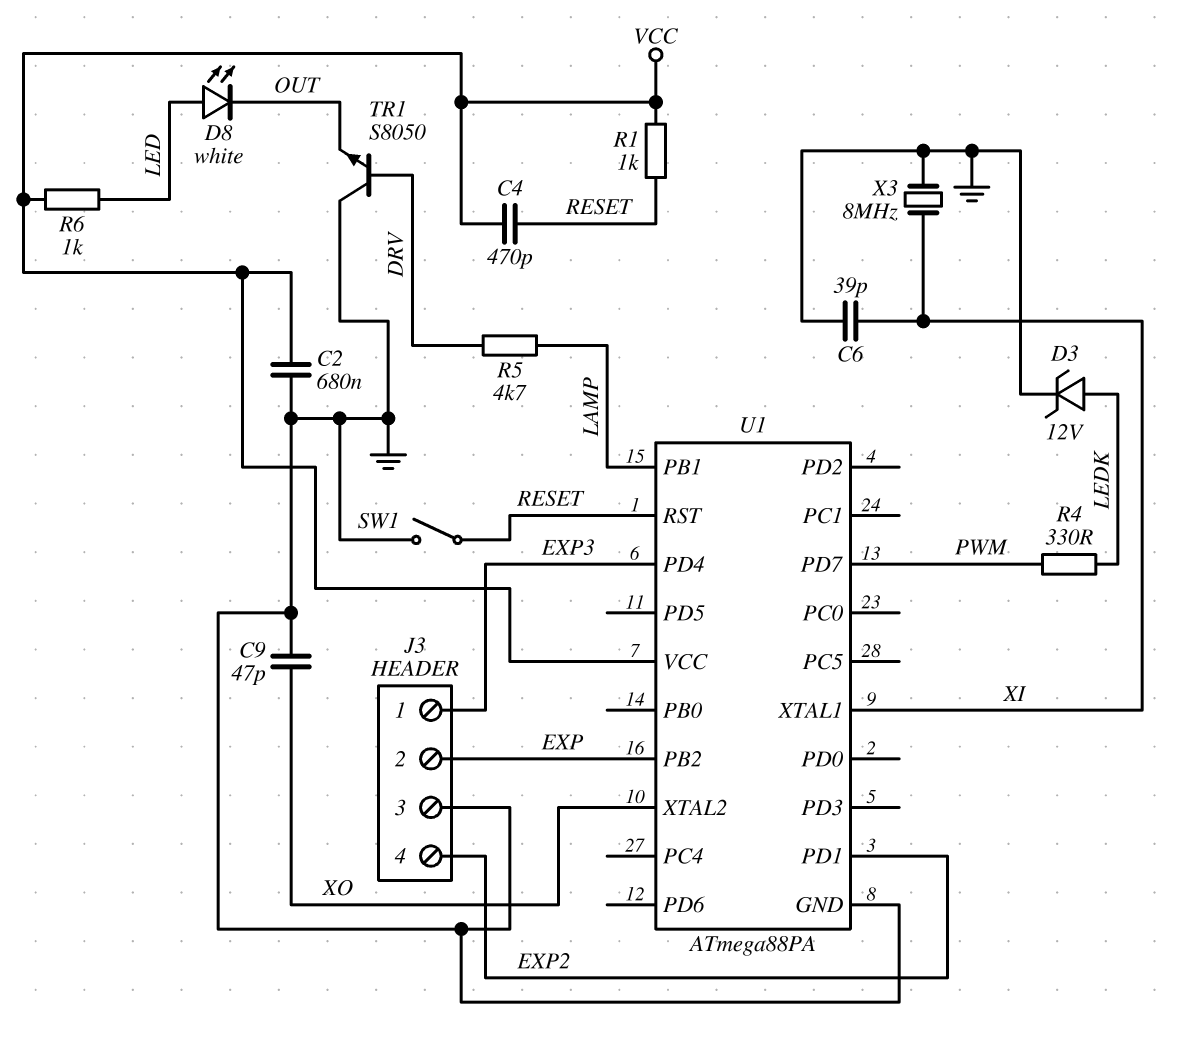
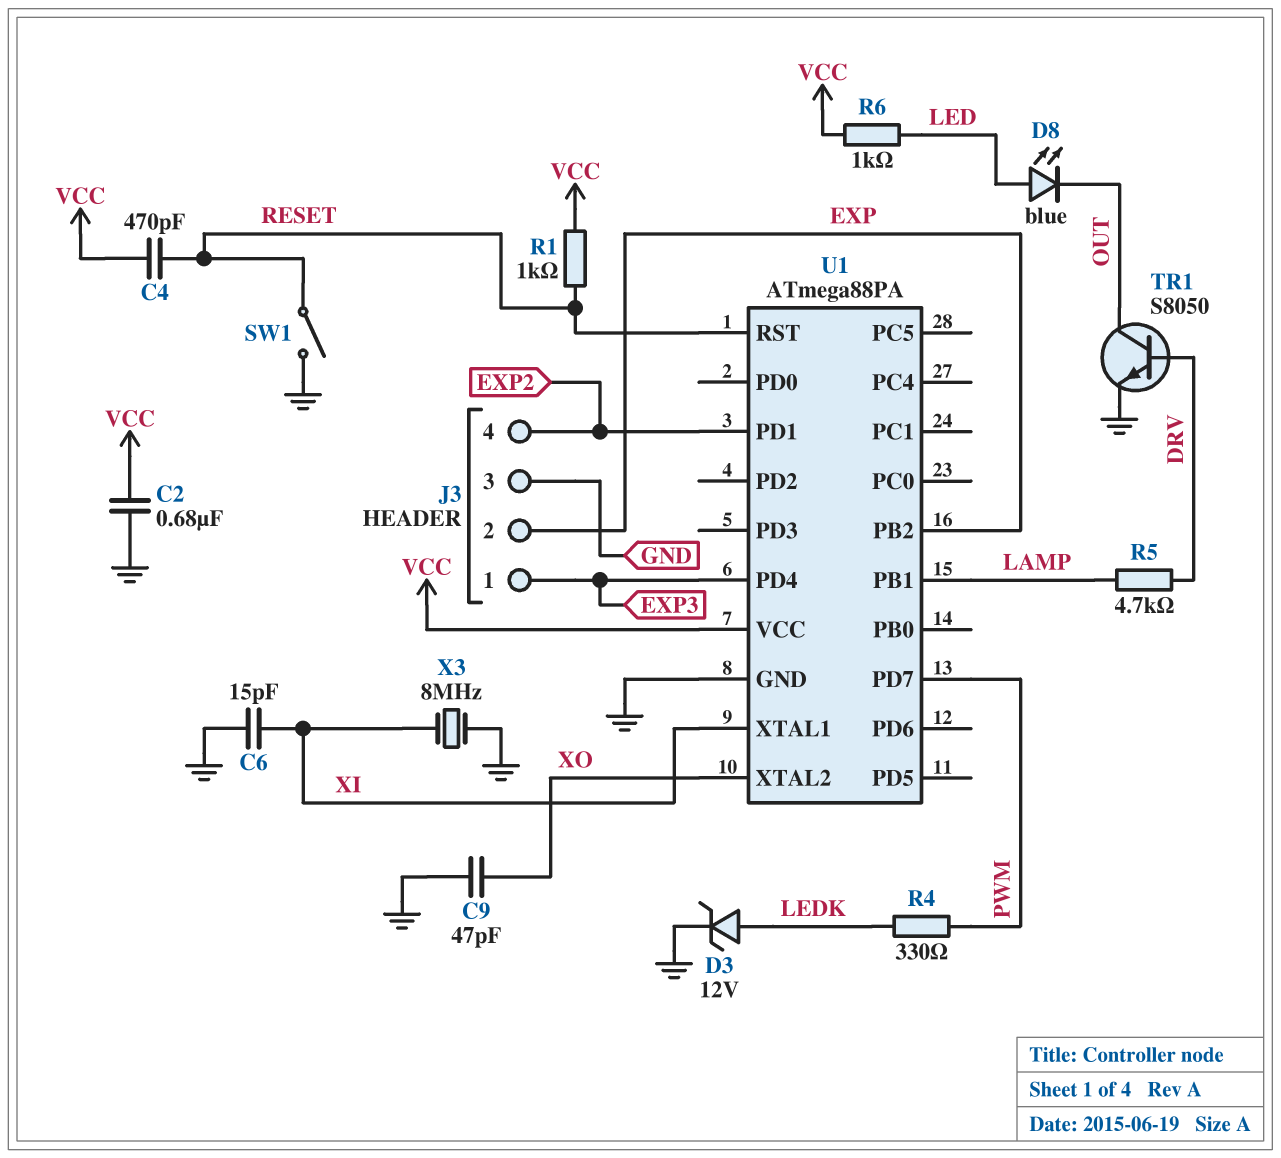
C6: 39pF (GND, XI) -> 15pF (GND, XI)
D8: LED white (A LED, K OUT) -> LED blue (A LED, K OUT)
TR1: NPN S8050 (B DRV, C GND, E OUT) -> NPN S8050 (B DRV, C OUT, E GND)

